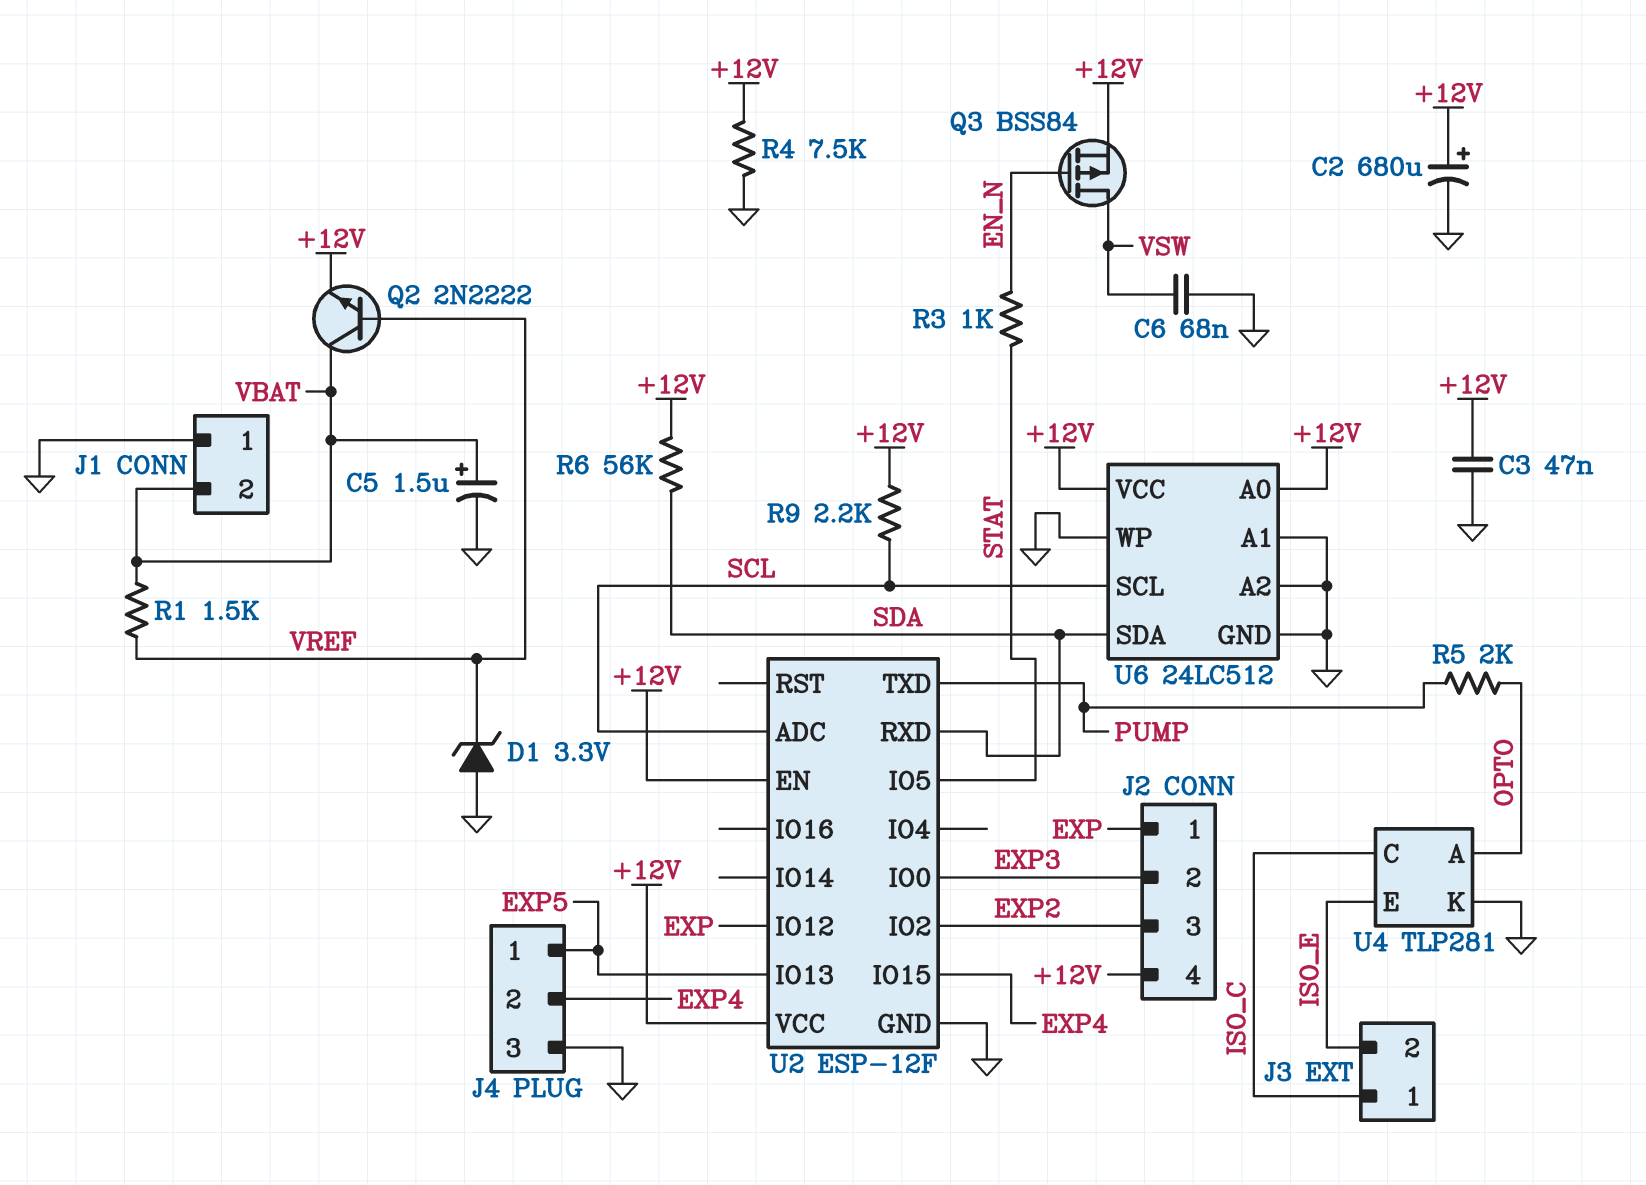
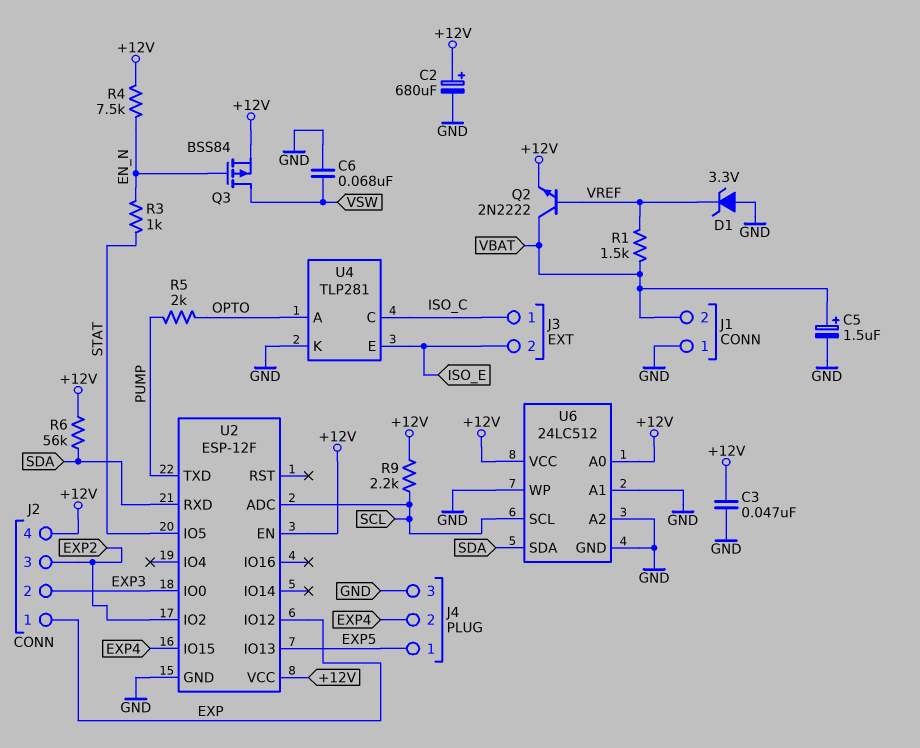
R4: 7.5k (+12V, GND) -> 7.5k (+12V, EN_N)

